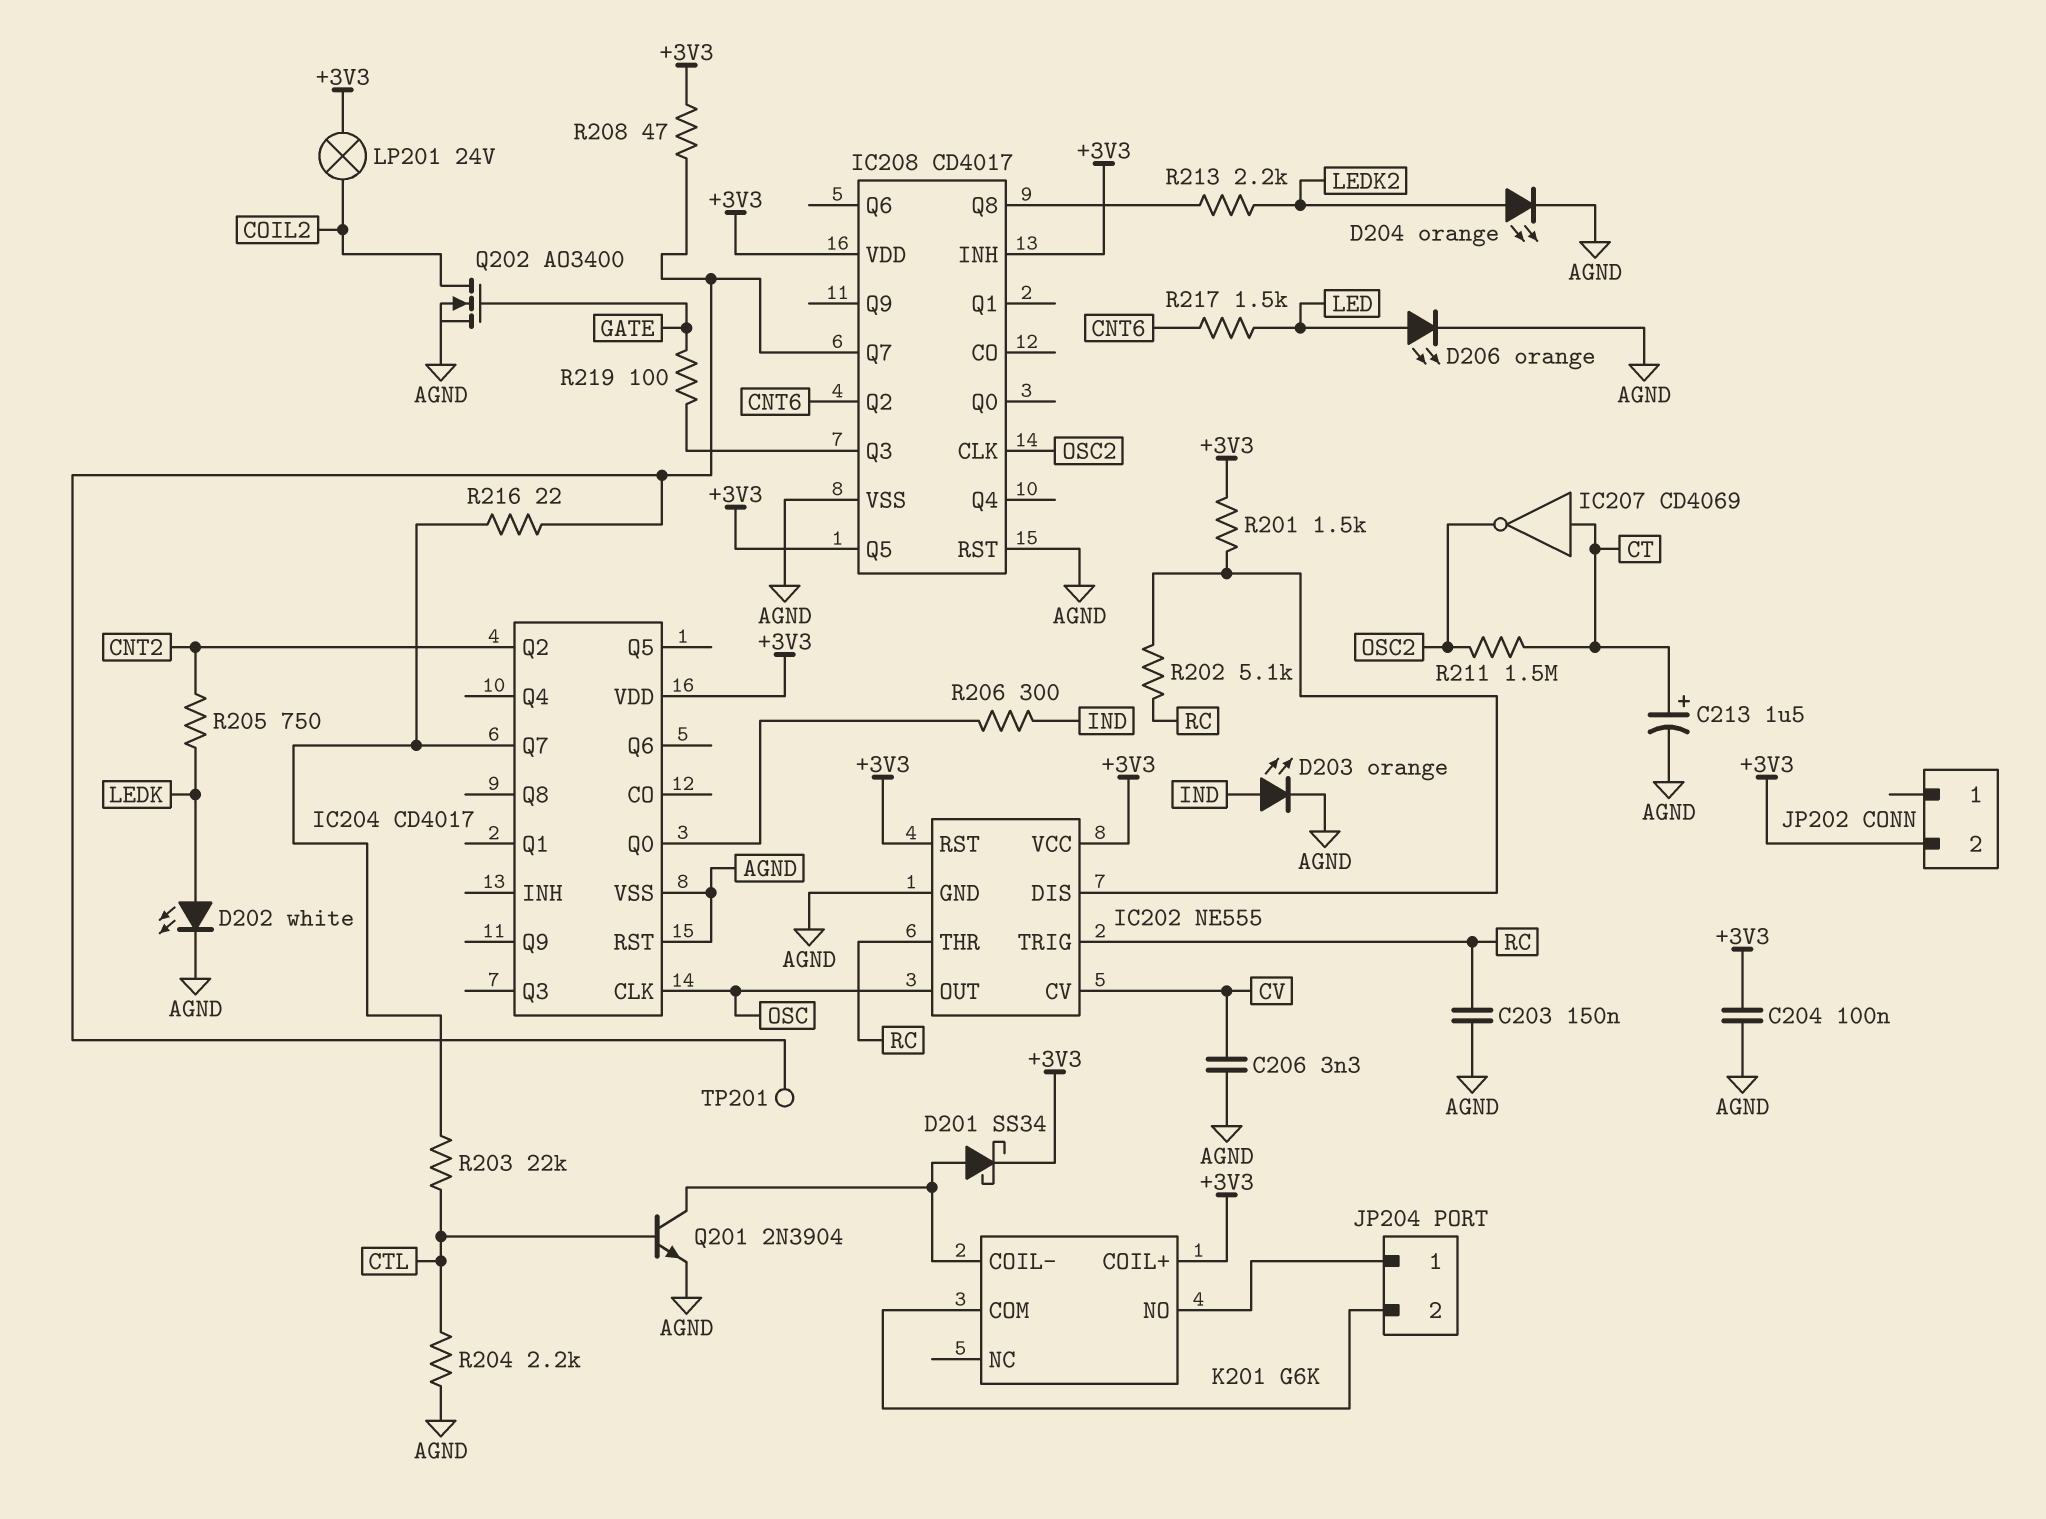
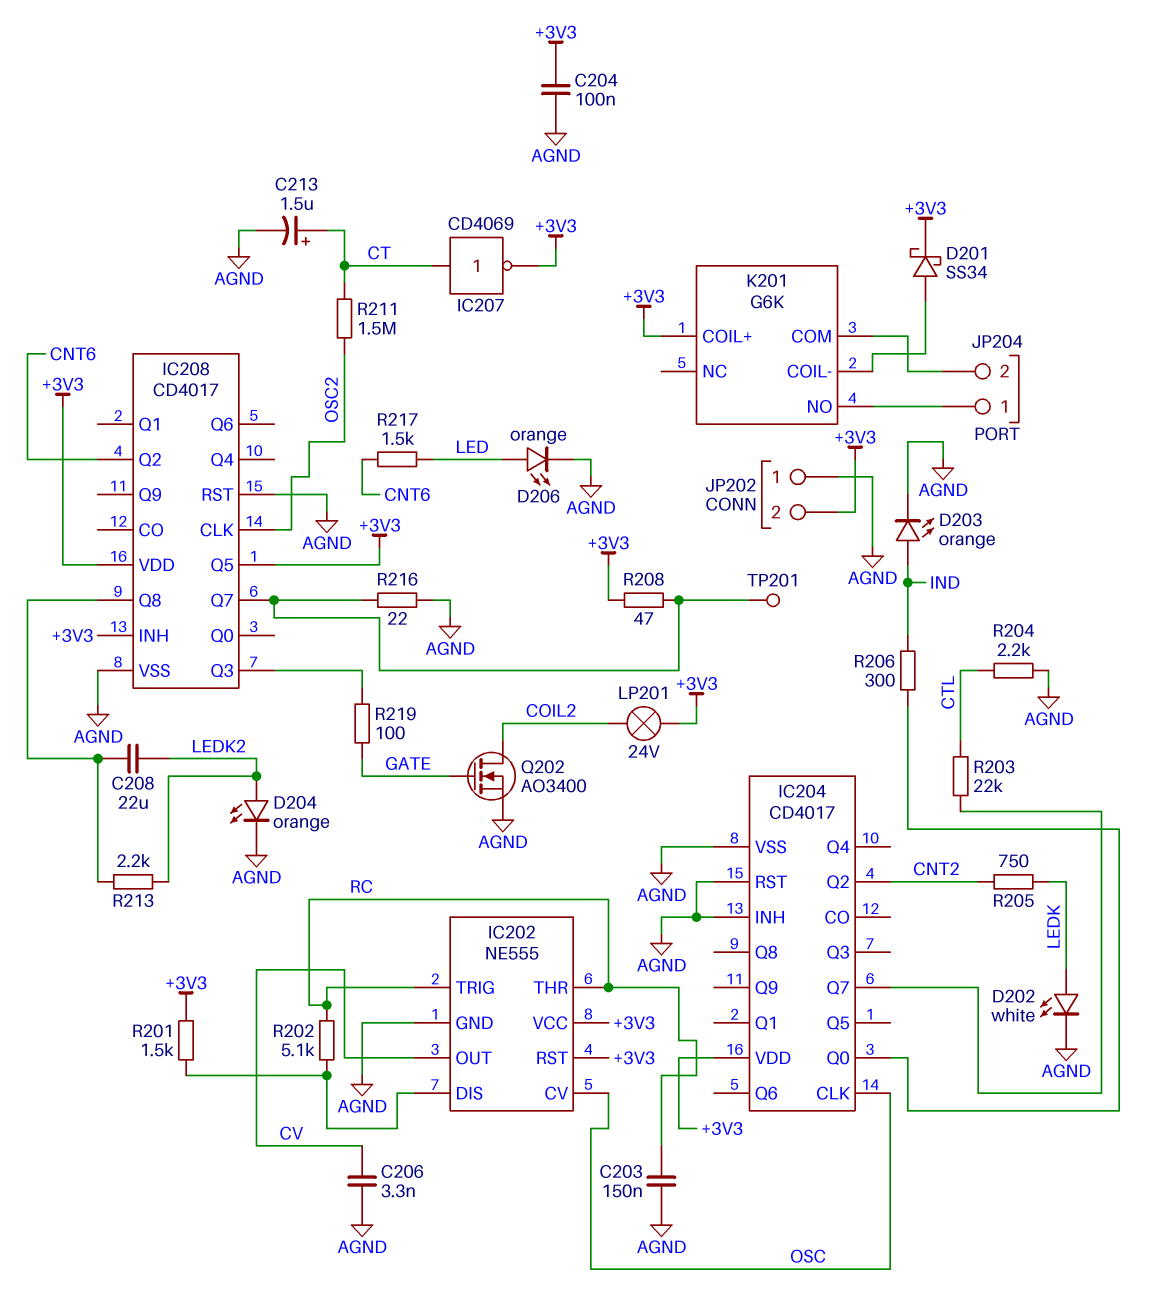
C208: none -> 22uF (IC208/Q8, LEDK2)
IC202 pin CV: CV -> OSC
IC202 pin OUT: OSC -> CV
IC204 pin INH: none -> AGND
IC207: NOT CD4069 (in CT, out OSC2) -> NOT CD4069 (in CT, out +3V3)
JP202 pin 1: none -> AGND
Q201: NPN 2N3904 (B CTL, C K201/COIL-, E AGND) -> none
R216: 22 (IC204/Q7, IC208/Q7) -> 22 (AGND, IC208/Q7)

